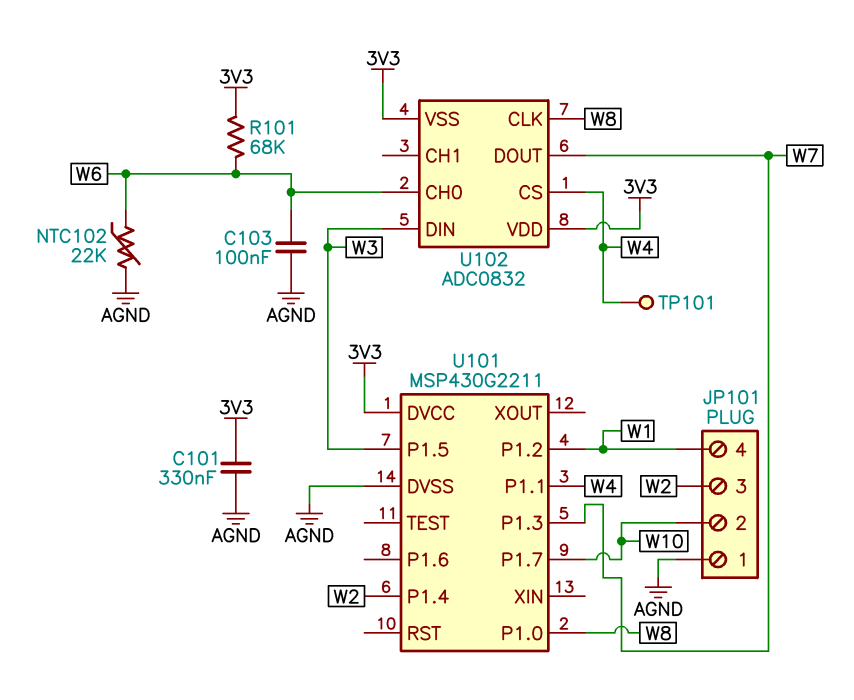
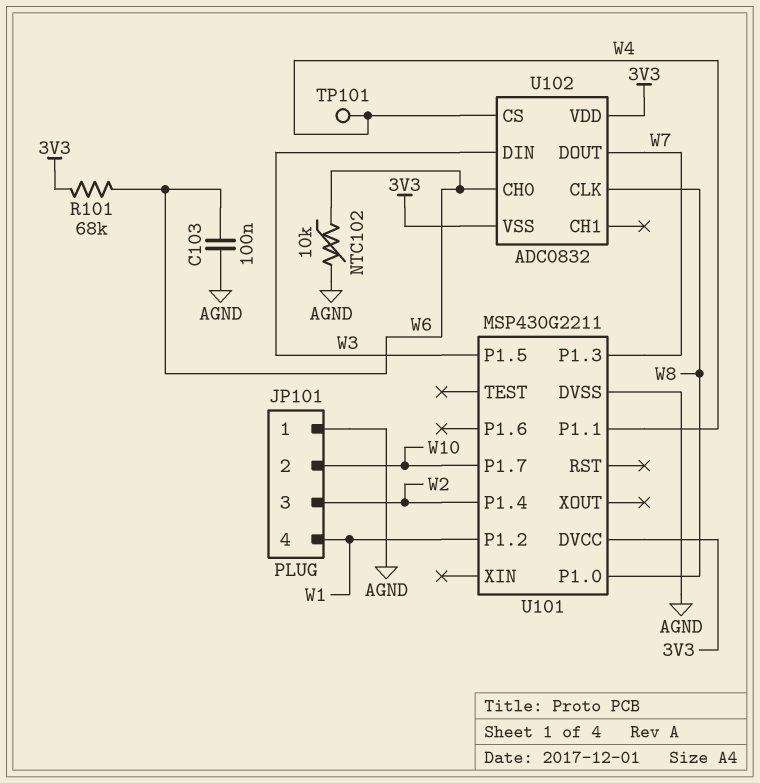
C101: 330nF (3V3, AGND) -> none
NTC102: 22k (AGND, W6) -> 10k (AGND, W6)

